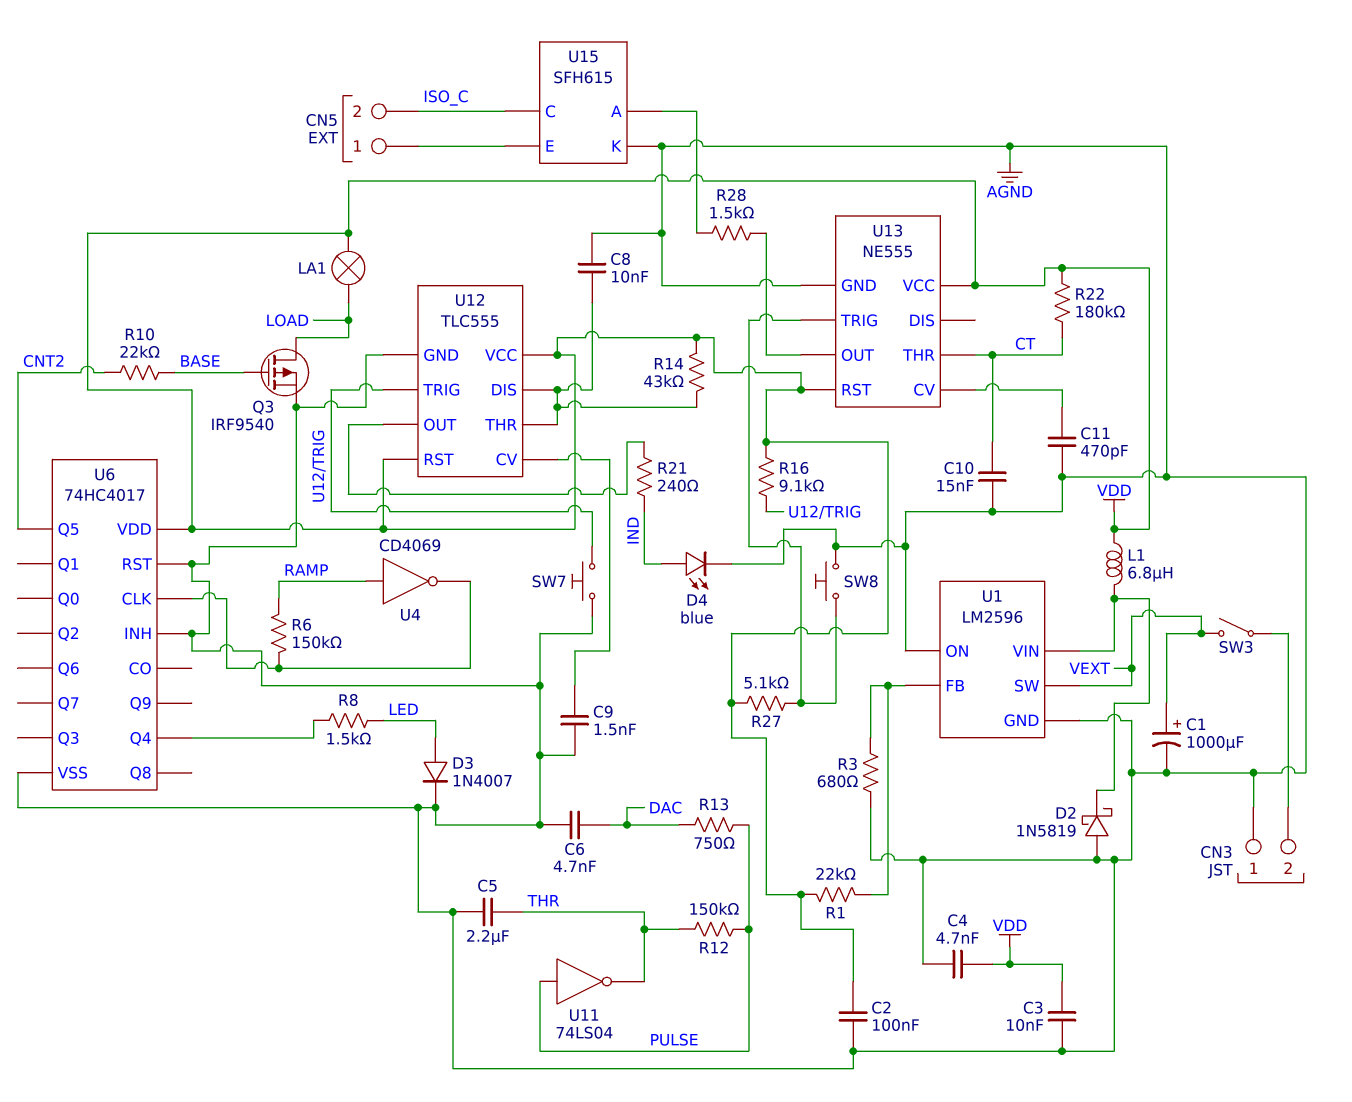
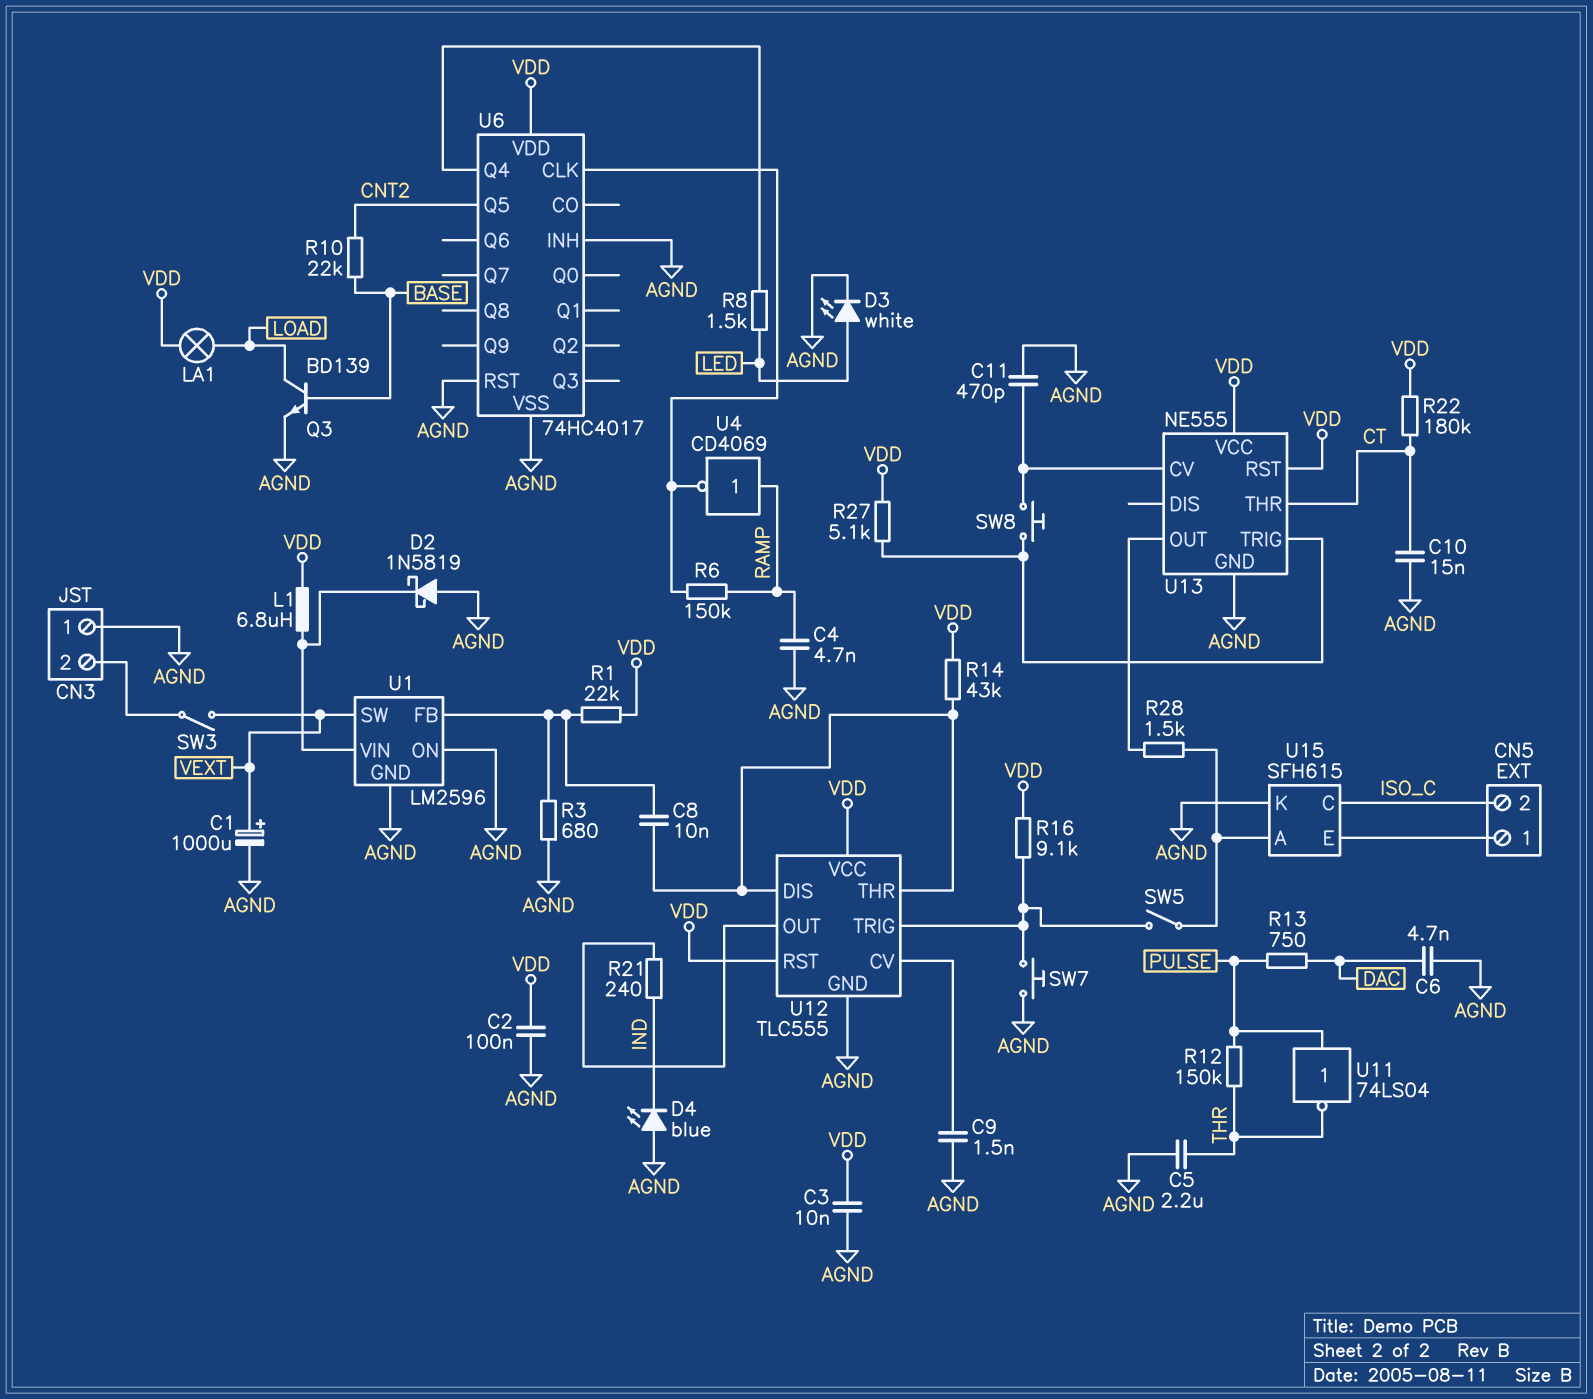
C4: 4.7nF (AGND, VDD) -> 4.7nF (AGND, RAMP)
C8: 10nF (AGND, U12/DIS) -> 10nF (U1/FB, U12/DIS)
D3: diode 1N4007 (A LED, K AGND) -> LED white (A LED, K AGND)
D4: LED blue (A IND, K AGND) -> LED blue (A AGND, K IND)
Q3: PMOS IRF9540 (G BASE, D LOAD, S AGND) -> NPN BD139 (B BASE, C LOAD, E AGND)
SW5: none -> switch (U12/TRIG, U15/A)
SW8: button (AGND, U13/TRIG) -> button (U13/CV, U13/TRIG)

